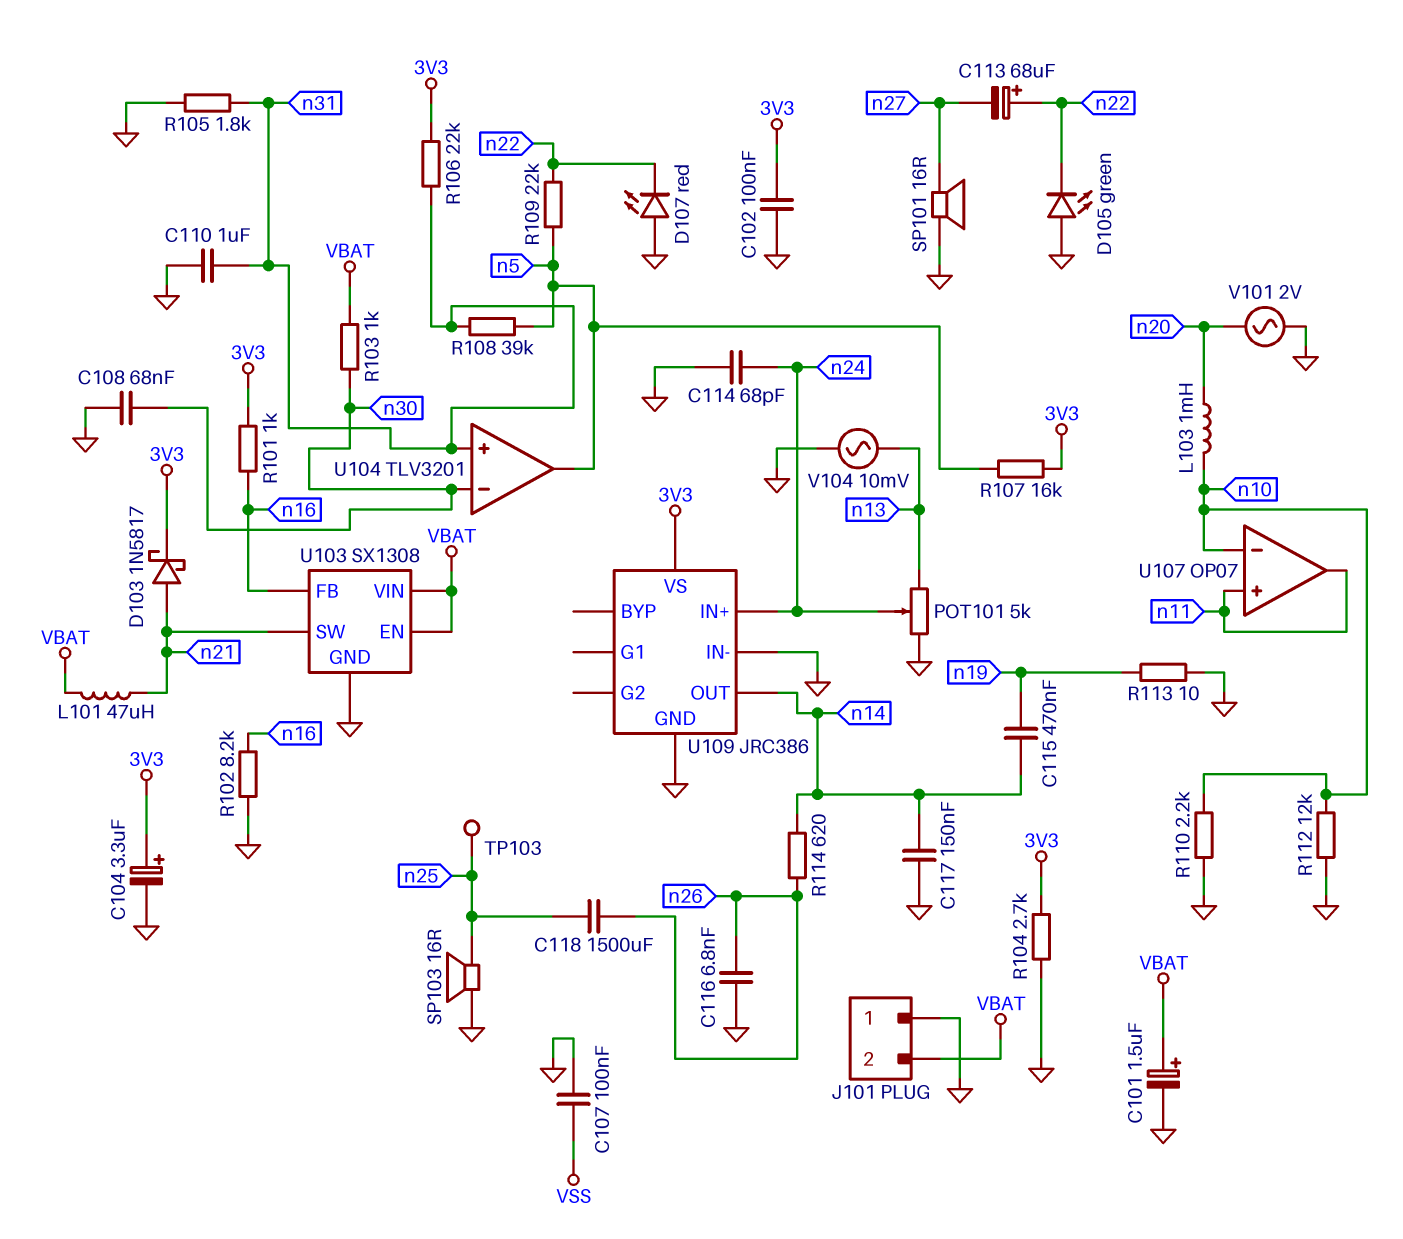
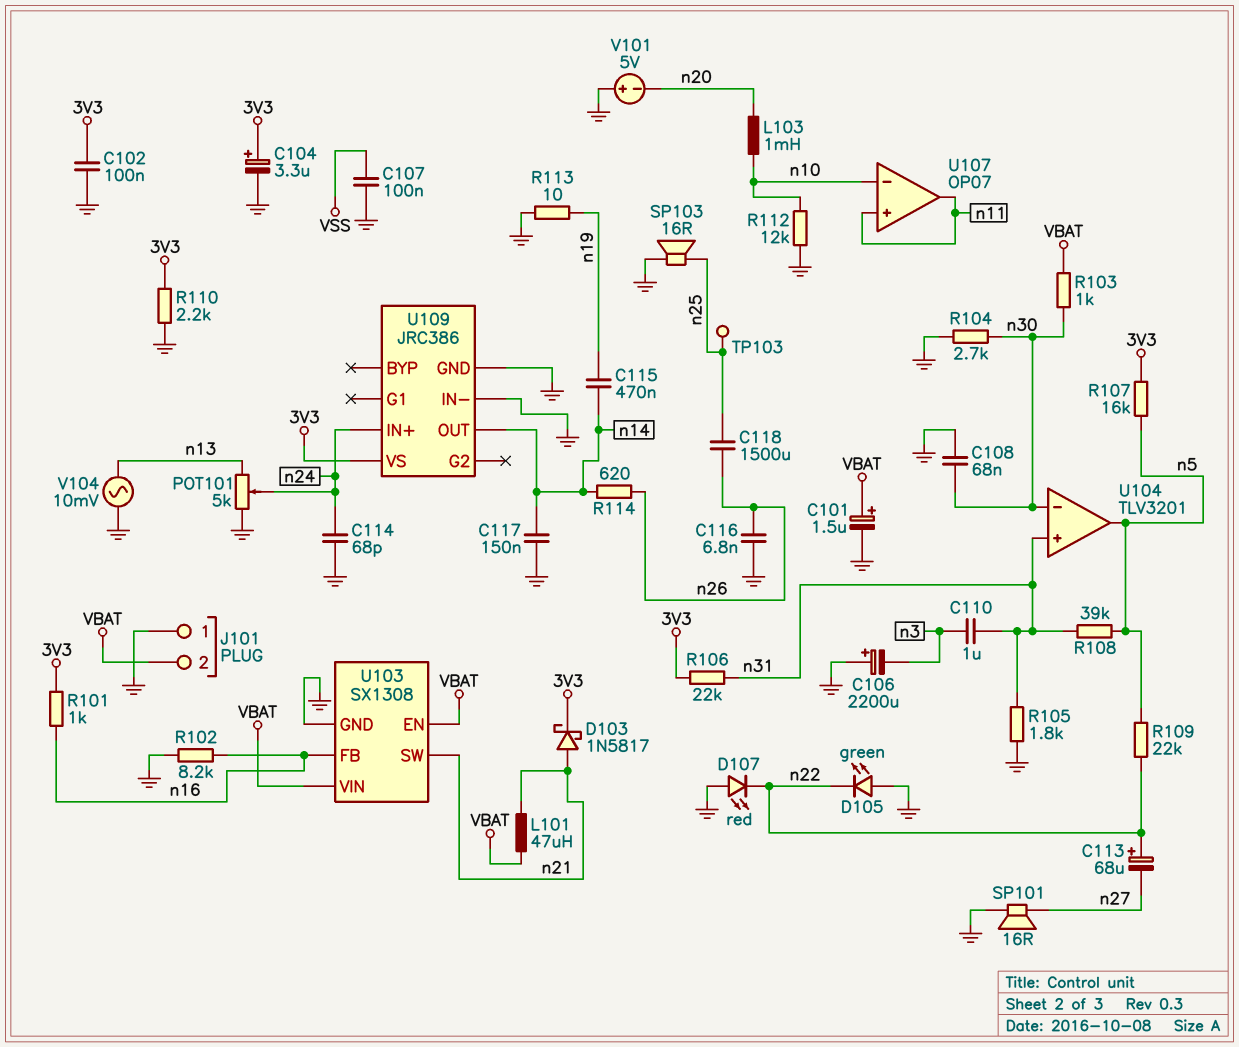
C106: none -> 2200uF (plus GND, minus n3)
C110: 1uF (GND, n31) -> 1uF (n3, n31)
R104: 2.7k (3V3, GND) -> 2.7k (GND, n30)
R110: 2.2k (GND, n10) -> 2.2k (3V3, GND)
V101: AC 2V (GND, n20) -> 5V (plus GND, minus n20)

